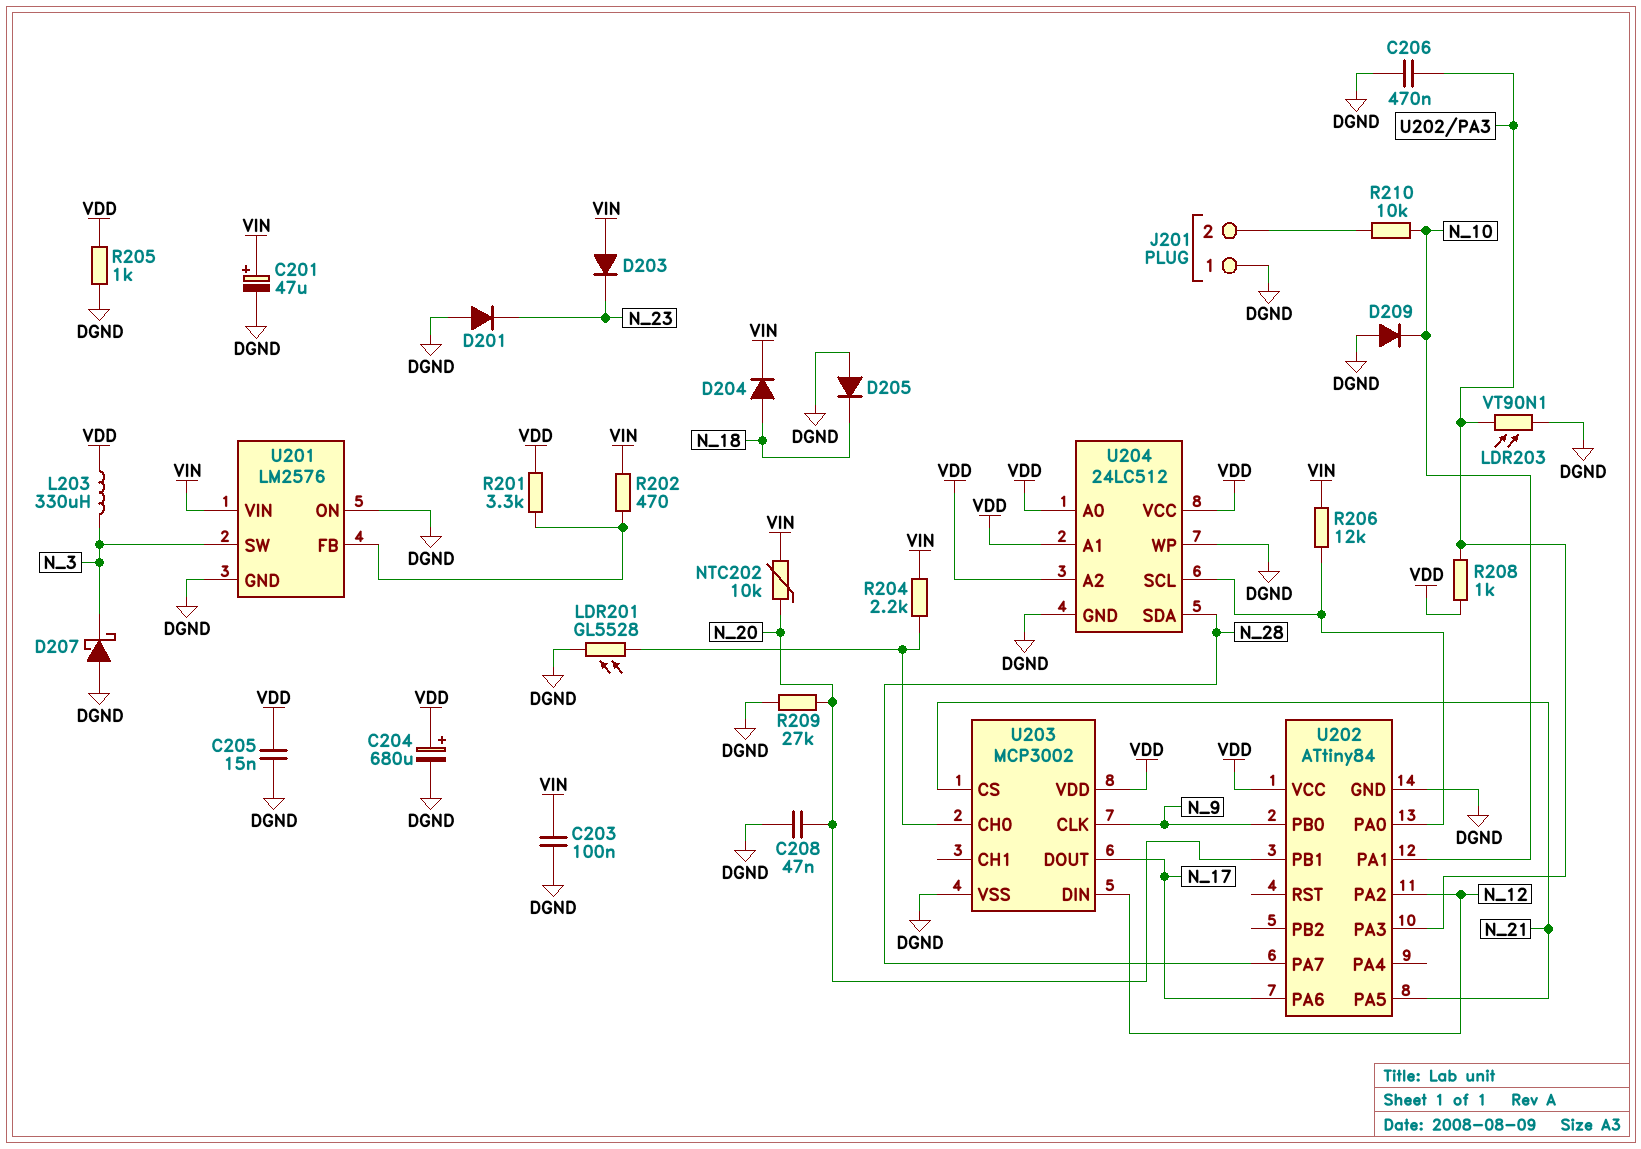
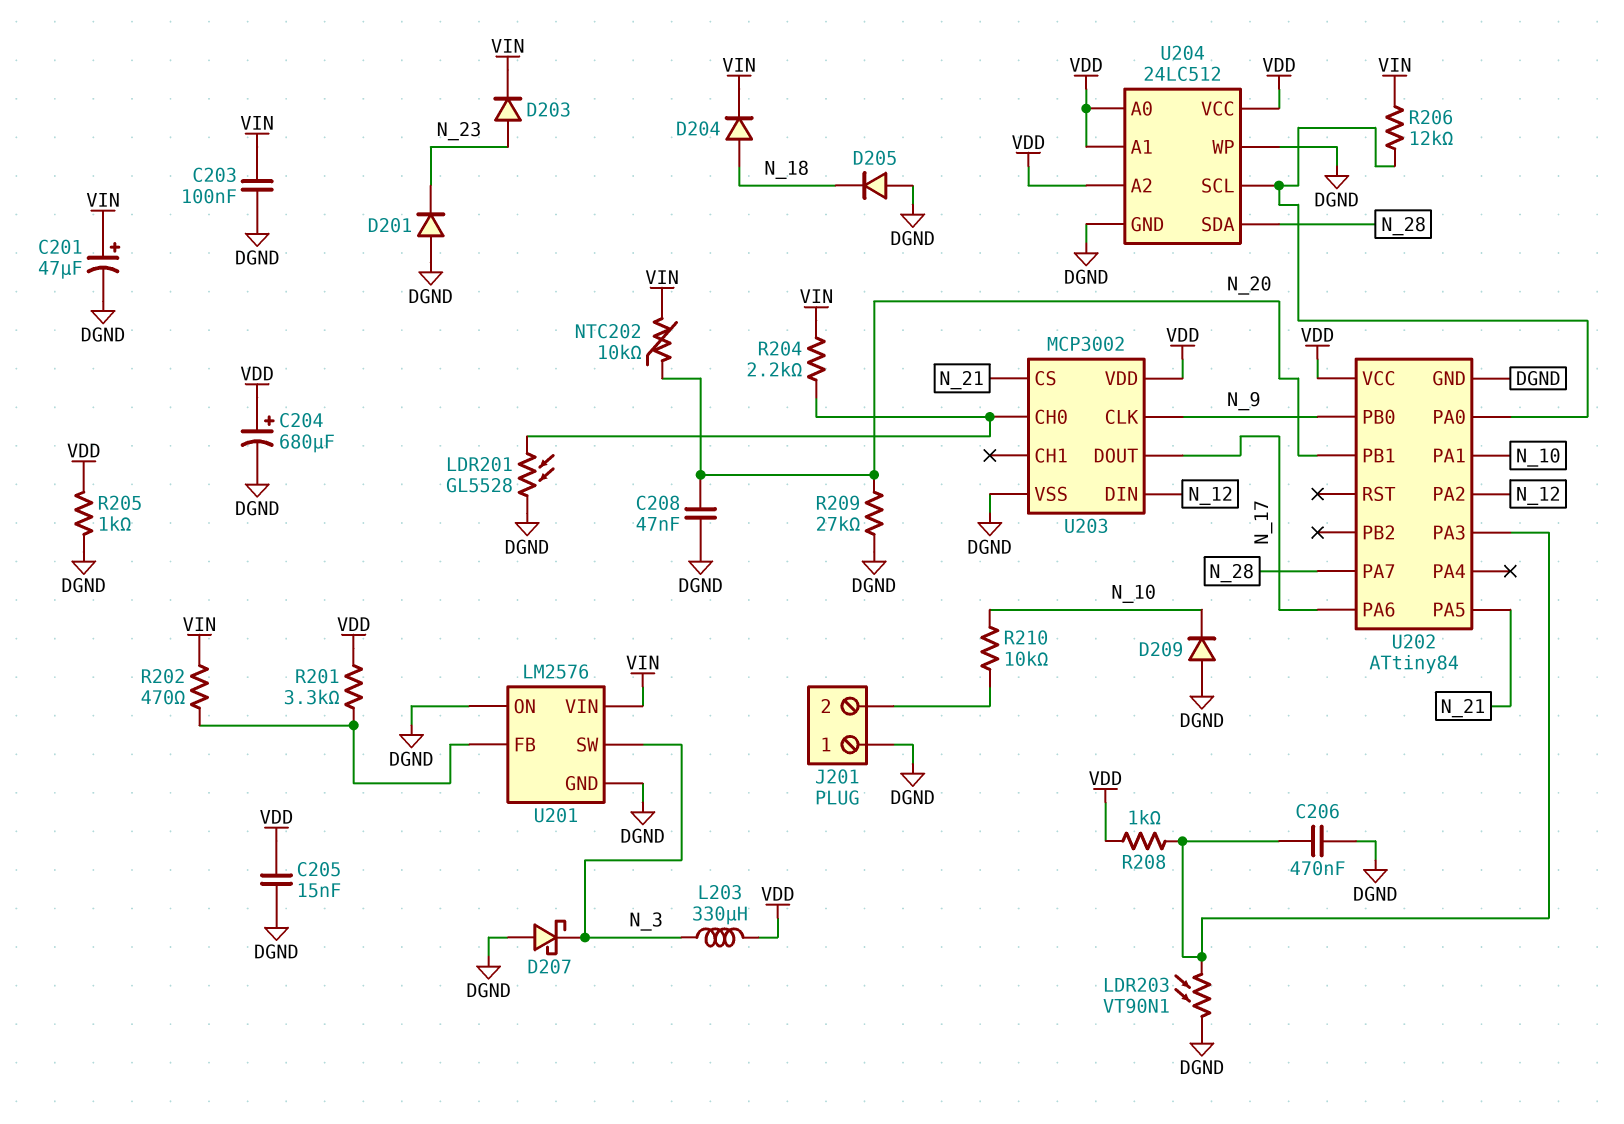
D203: diode (A VIN, K N_23) -> diode (A N_23, K VIN)

